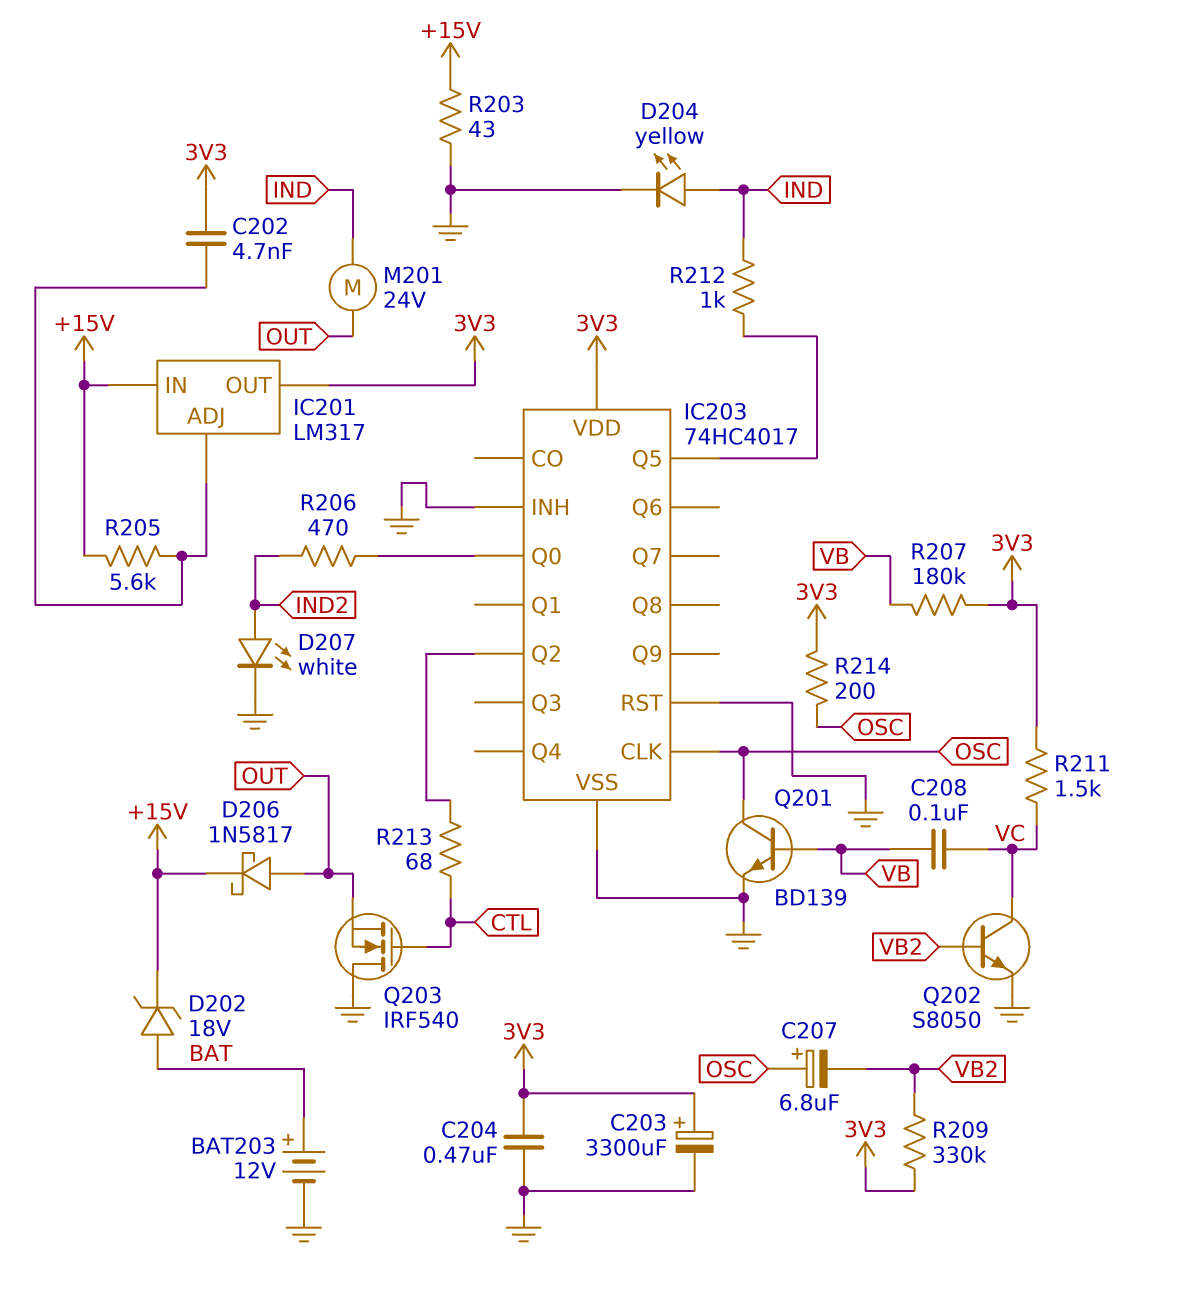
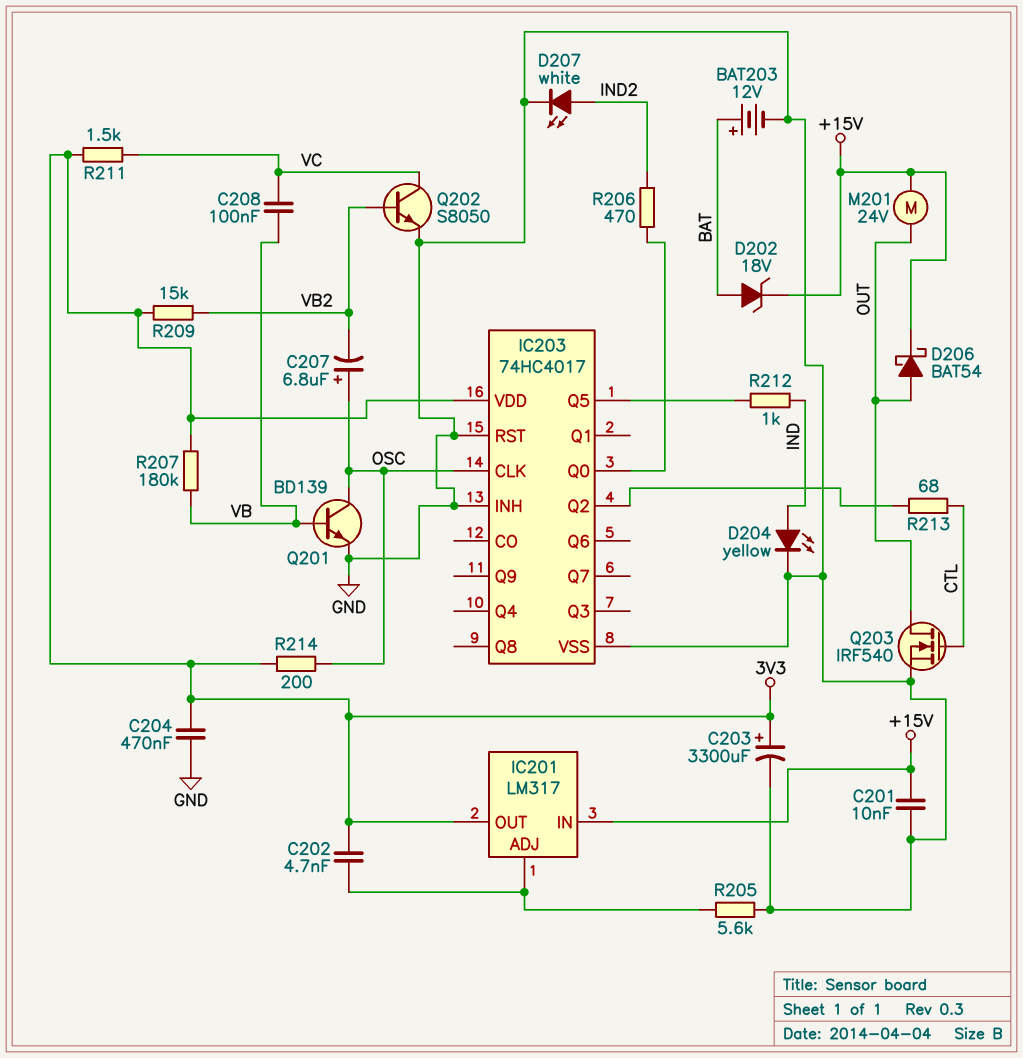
C201: none -> 10nF (+15V, GND)
D206: schottky 1N5817 (A OUT, K +15V) -> schottky BAT54 (A OUT, K +15V)
M201: motor 24V (IND, OUT) -> motor 24V (+15V, OUT)
Q203: NMOS IRF540 (G CTL, D GND, S OUT) -> NMOS IRF540 (G CTL, D OUT, S GND)
R203: 43 (+15V, GND) -> none
R205: 5.6k (+15V, IC201/ADJ) -> 5.6k (GND, IC201/ADJ)
R209: 330k (3V3, VB2) -> 15k (3V3, VB2)

